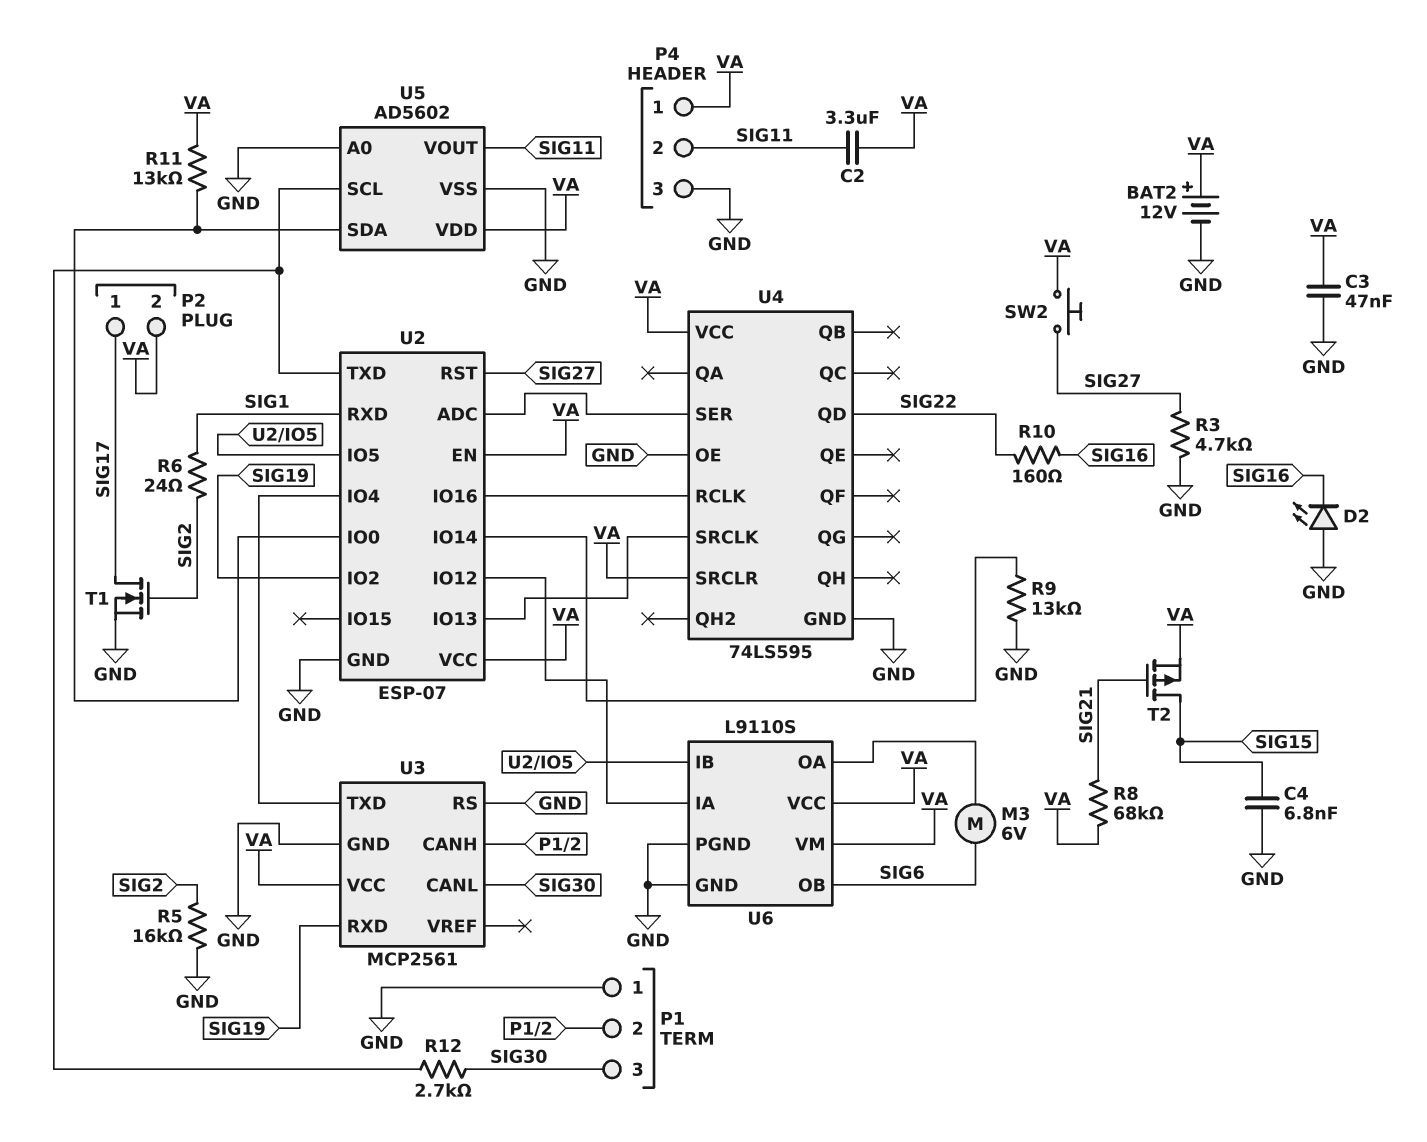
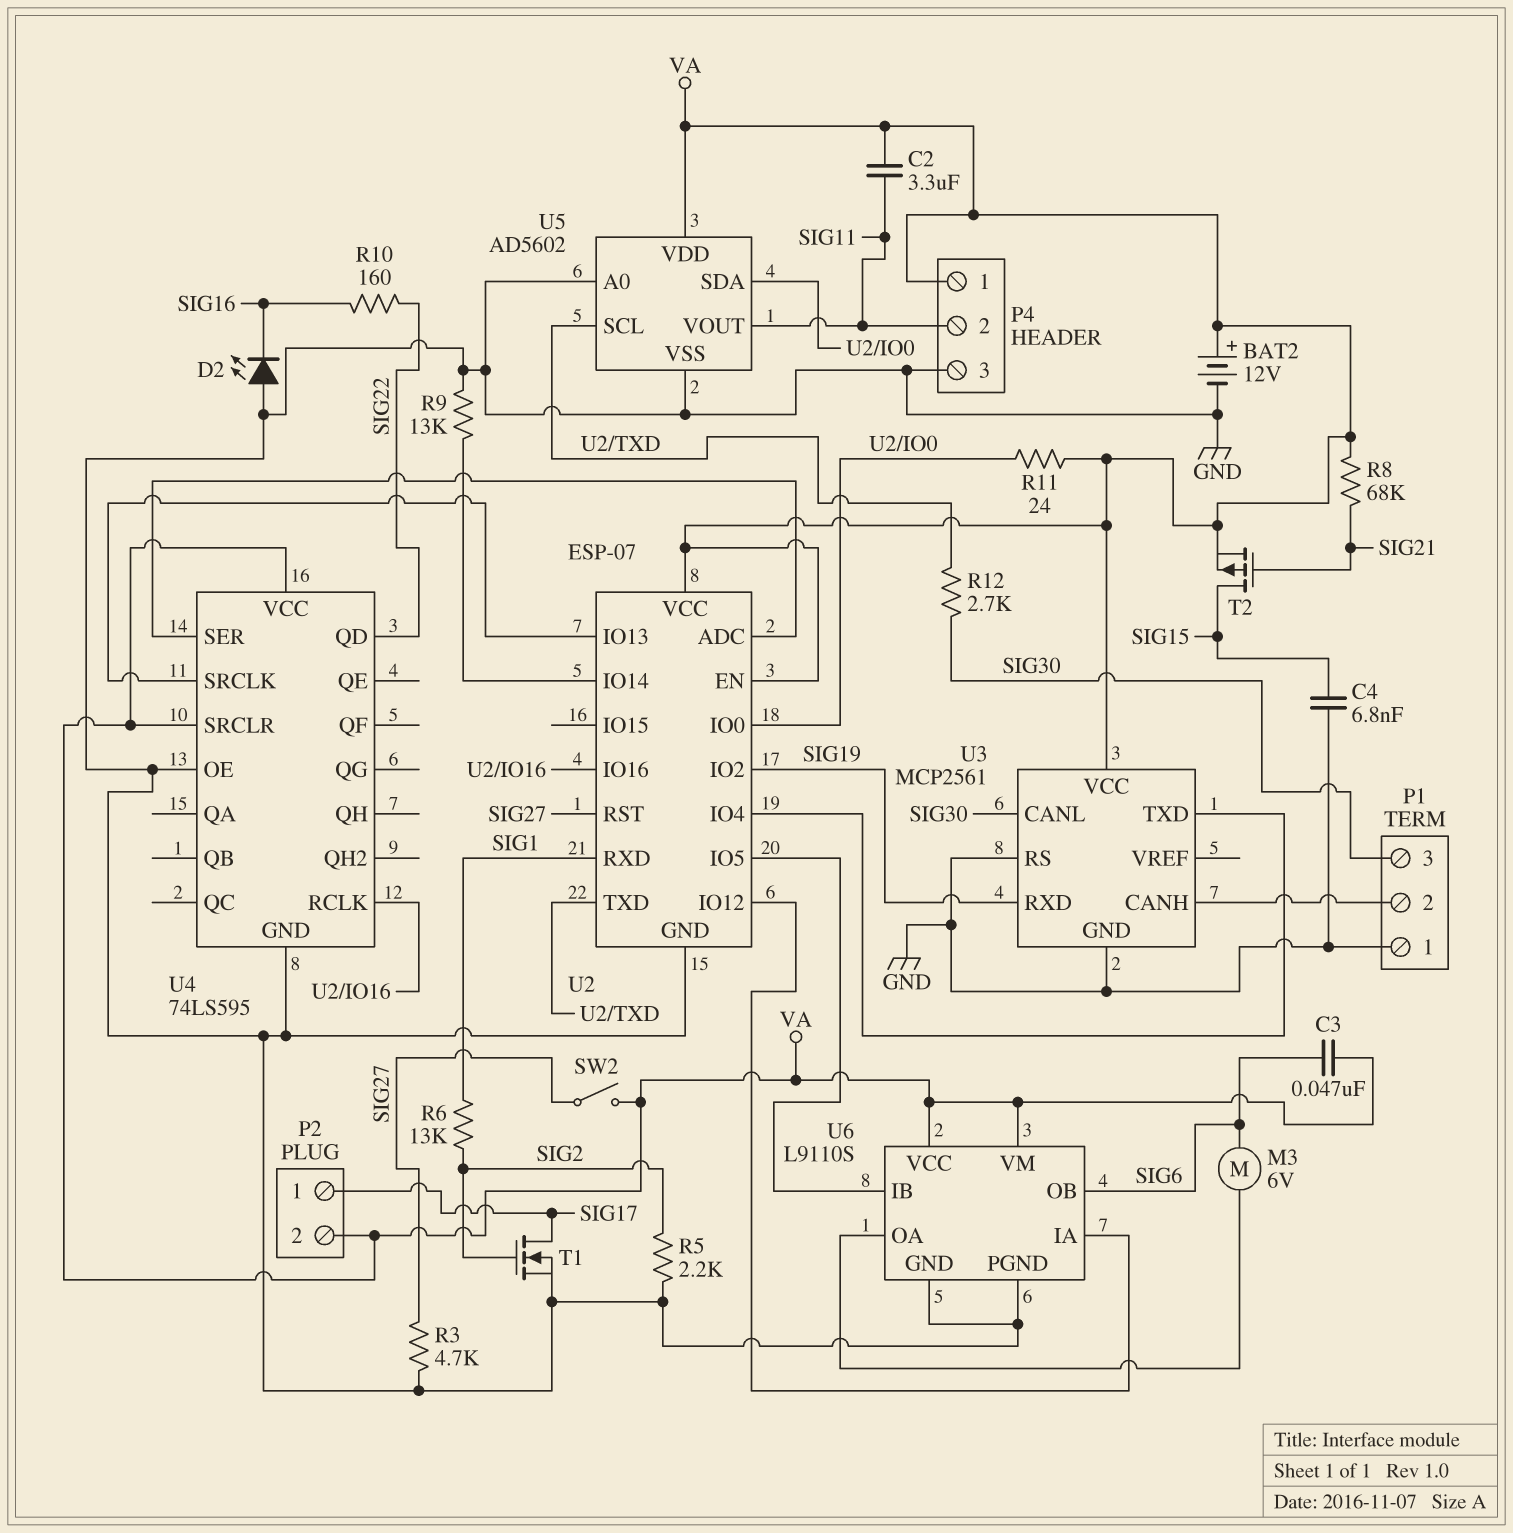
C3: 47nF (GND, VA) -> 47nF (SIG6, VA)
R5: 16k (GND, SIG2) -> 2.2k (GND, SIG2)
R6: 24 (SIG1, SIG2) -> 13k (SIG1, SIG2)
R11: 13k (U2/IO0, VA) -> 24 (U2/IO0, VA)
SW2: button (SIG27, VA) -> switch (SIG27, VA)

